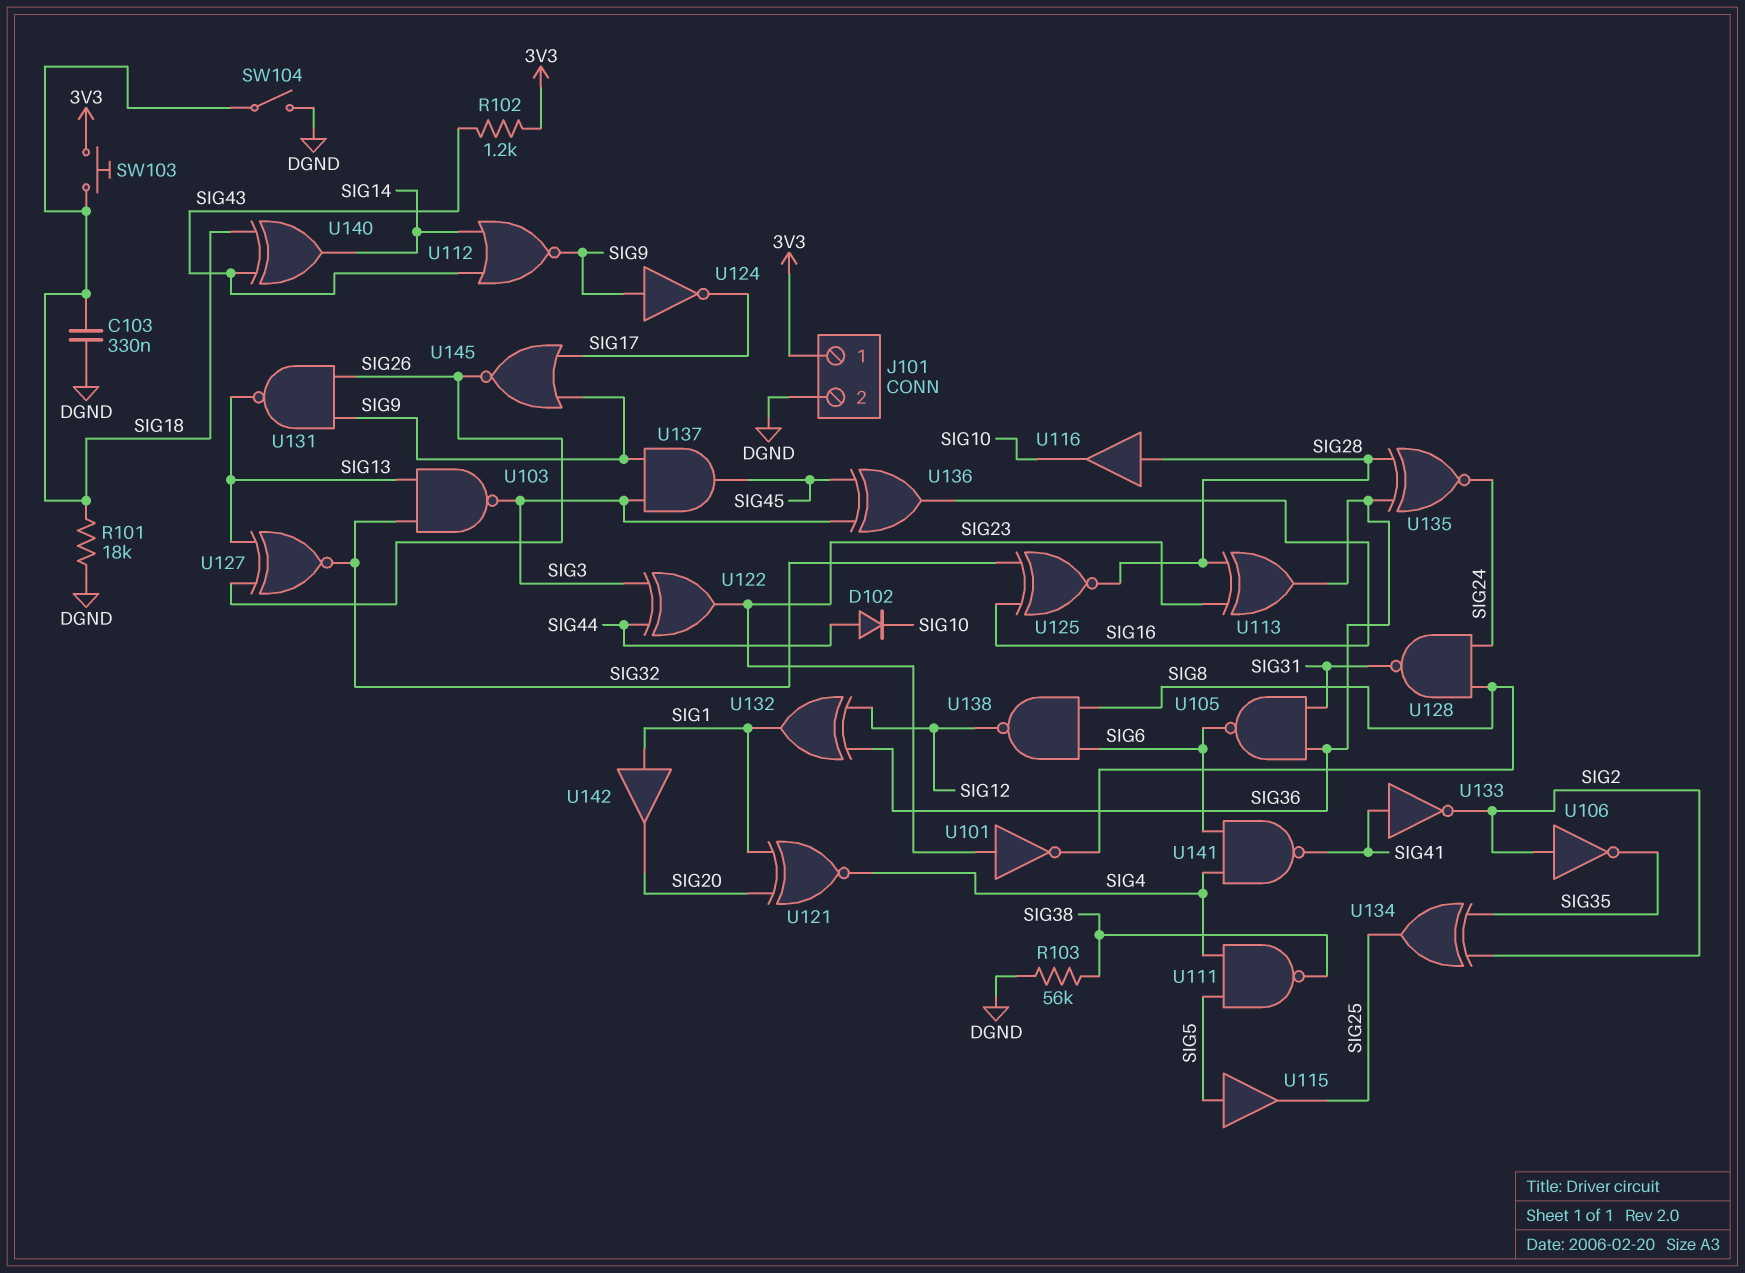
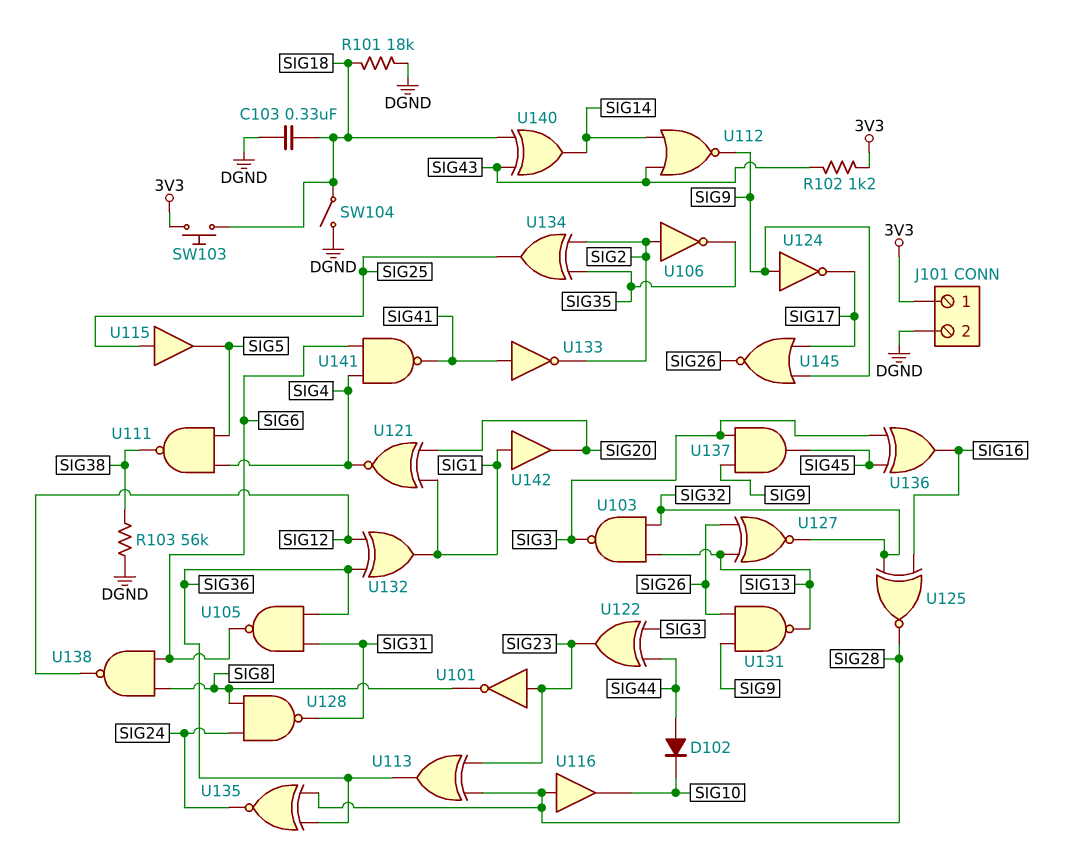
U115: buffer (in SIG5, out SIG25) -> buffer (in SIG25, out SIG5)

